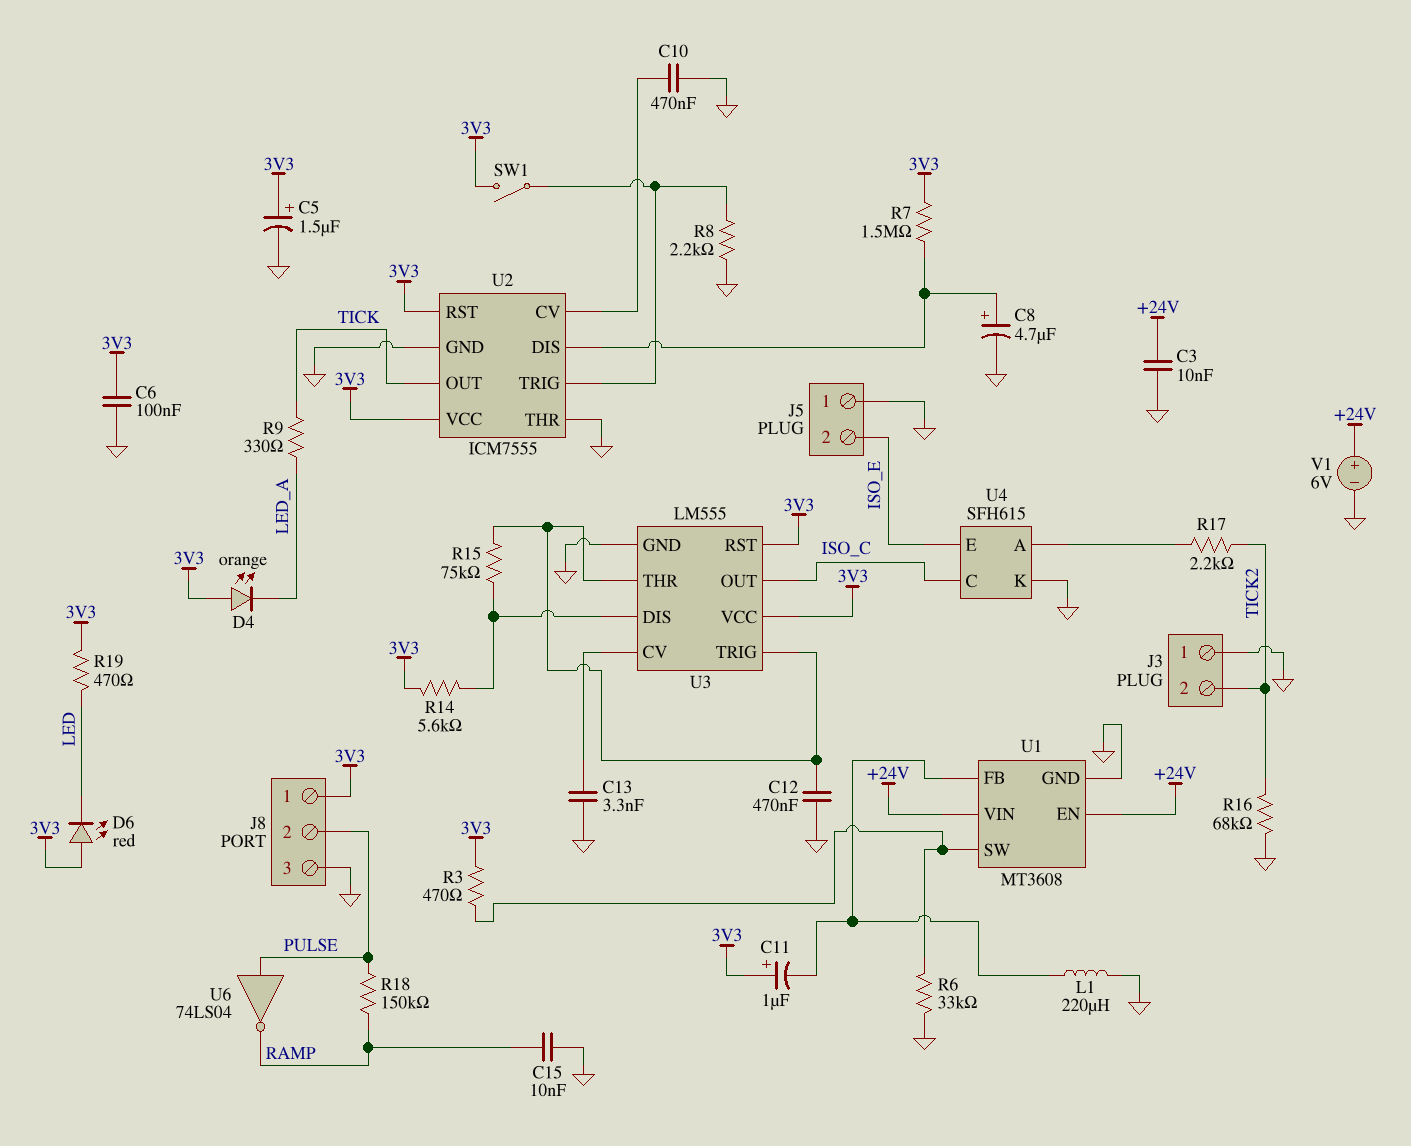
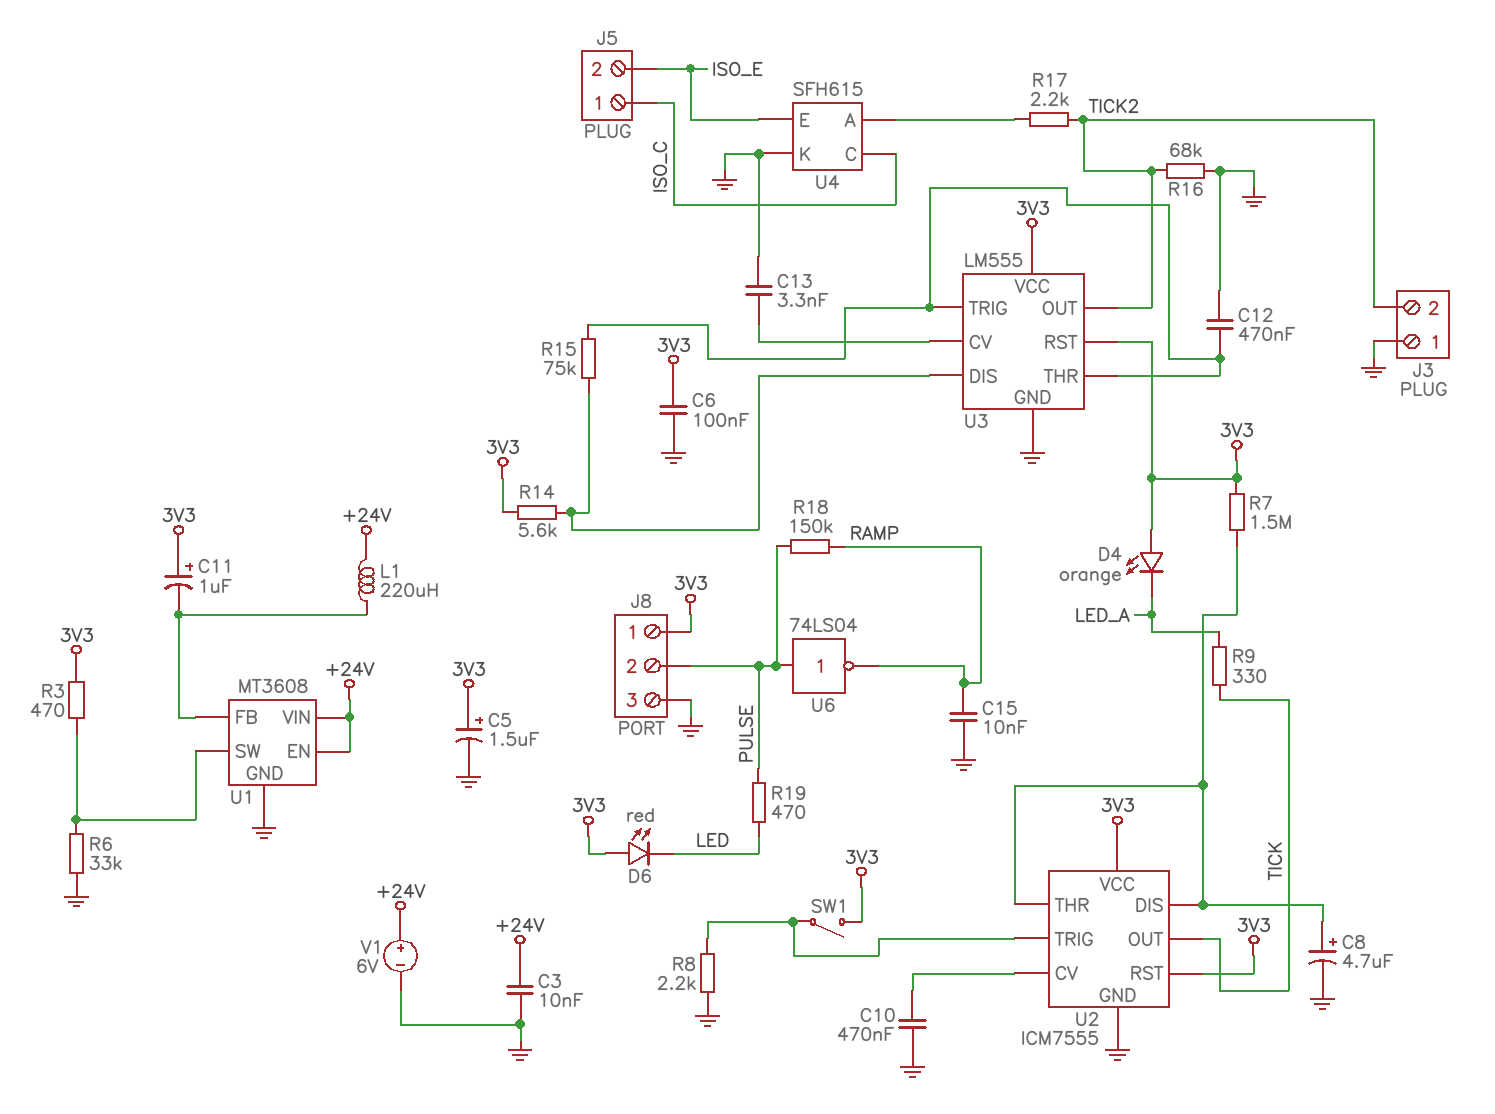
J5 pin 1: GND -> ISO_C
L1: 220uH (GND, U1/FB) -> 220uH (+24V, U1/FB)
R19: 470 (3V3, LED) -> 470 (LED, PULSE)
U2 pin THR: GND -> U2/DIS
U3 pin OUT: ISO_C -> TICK2

